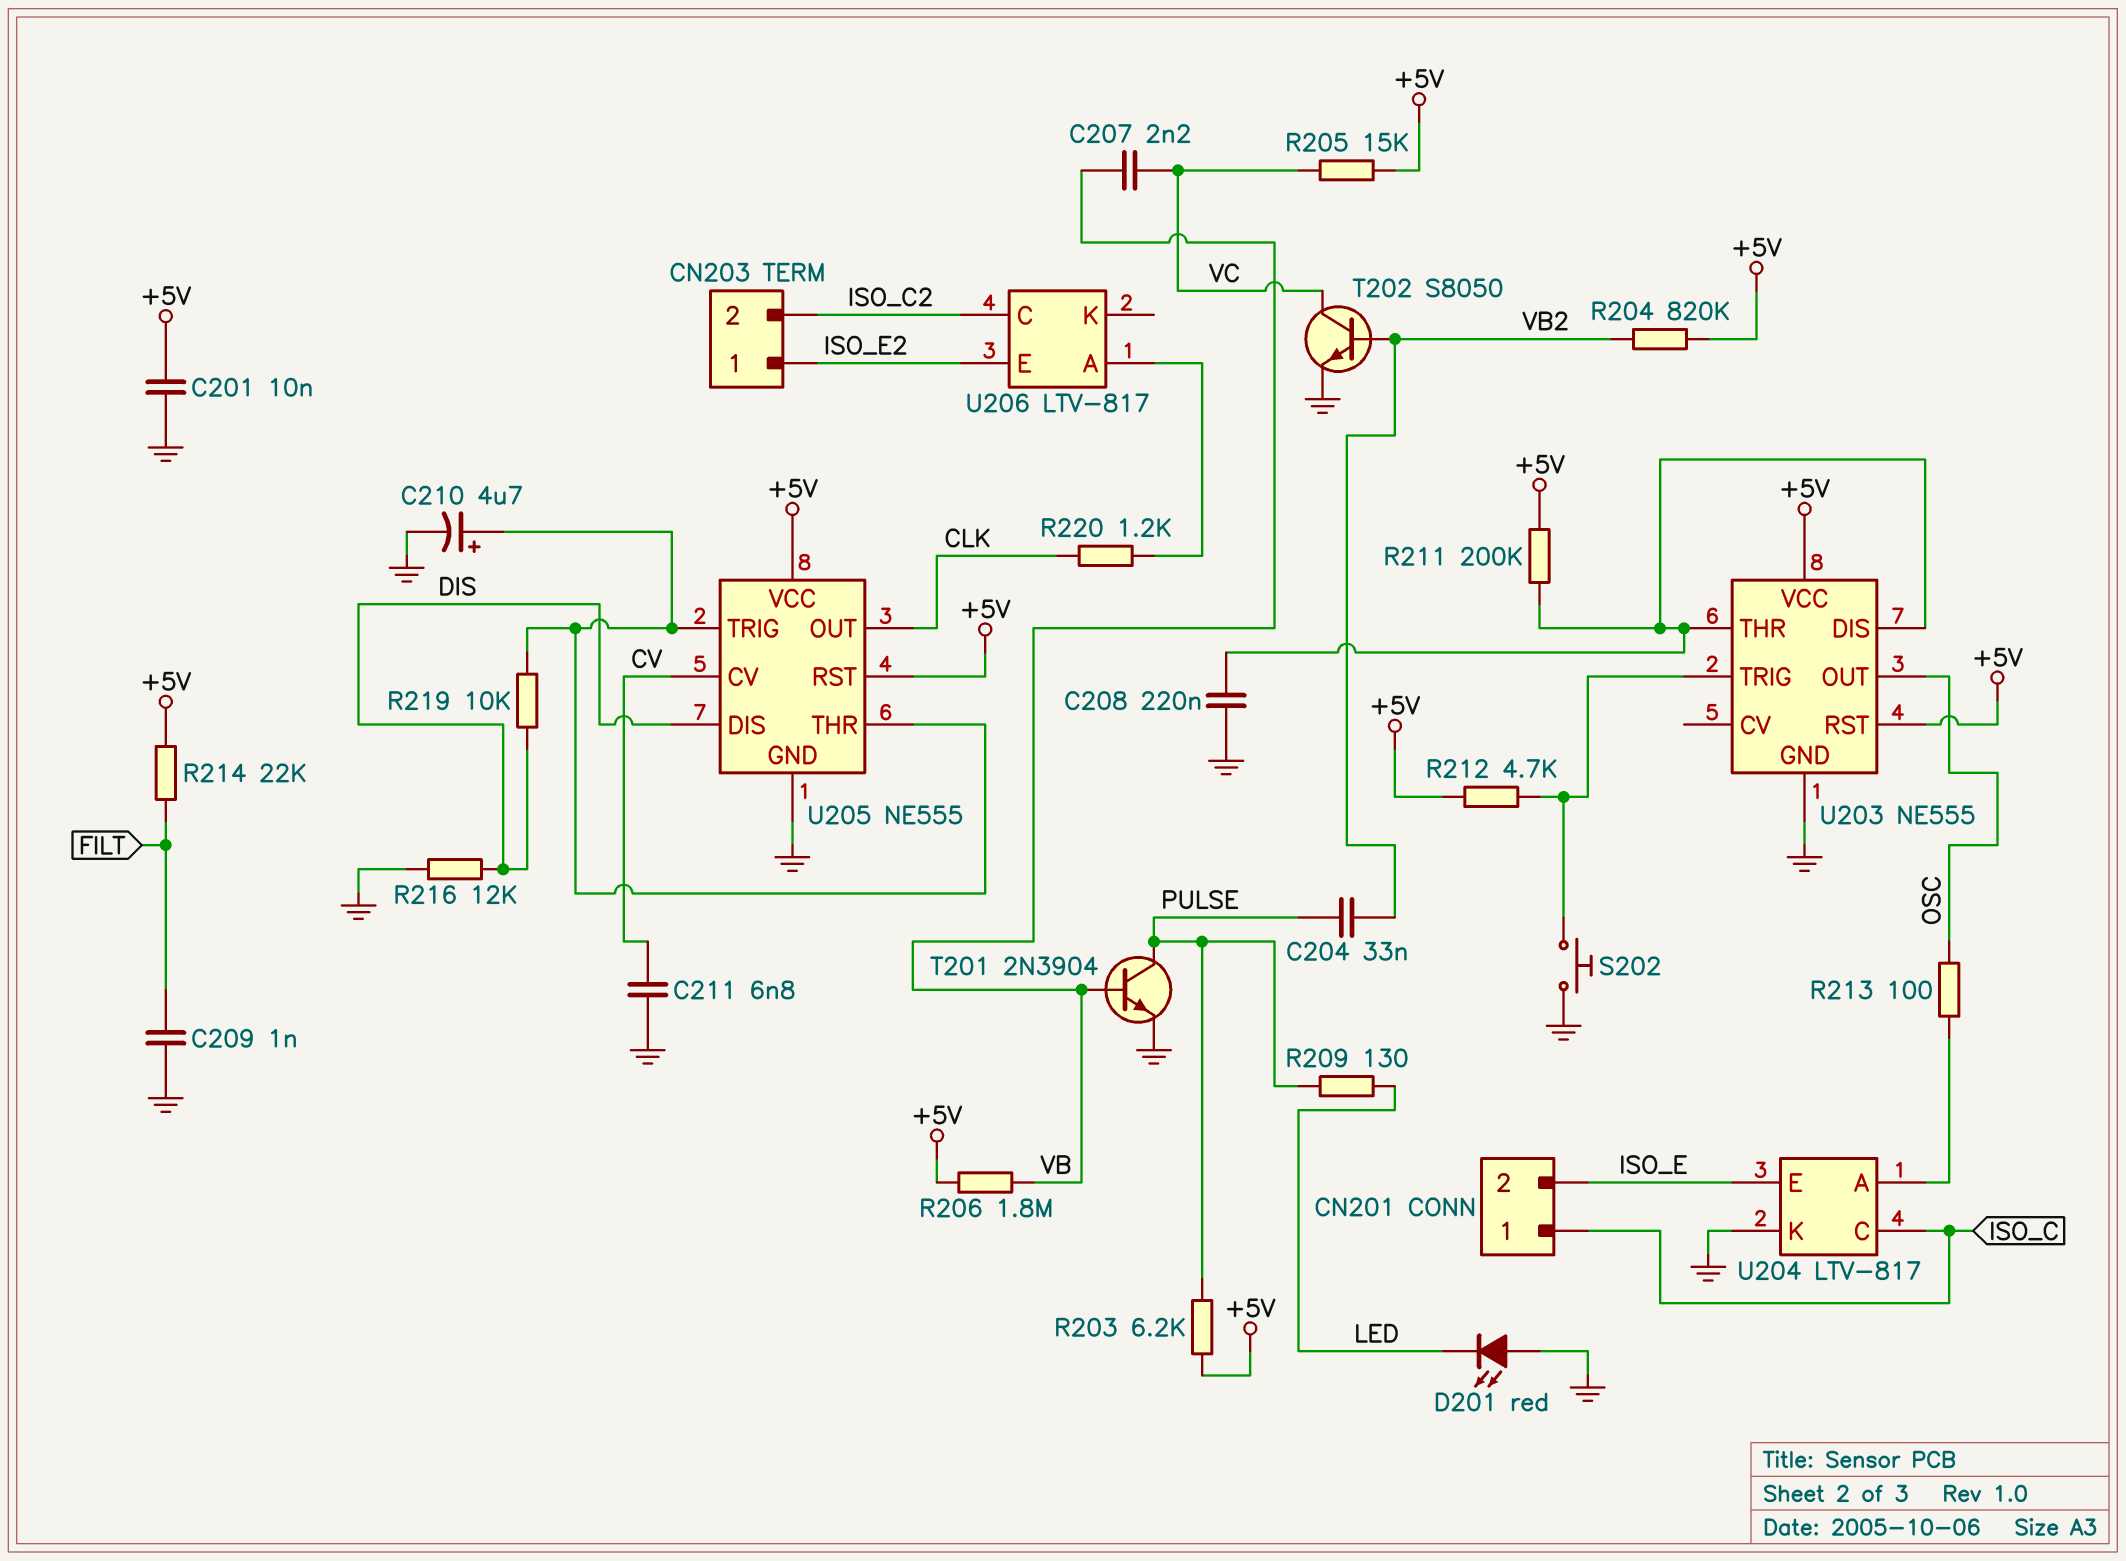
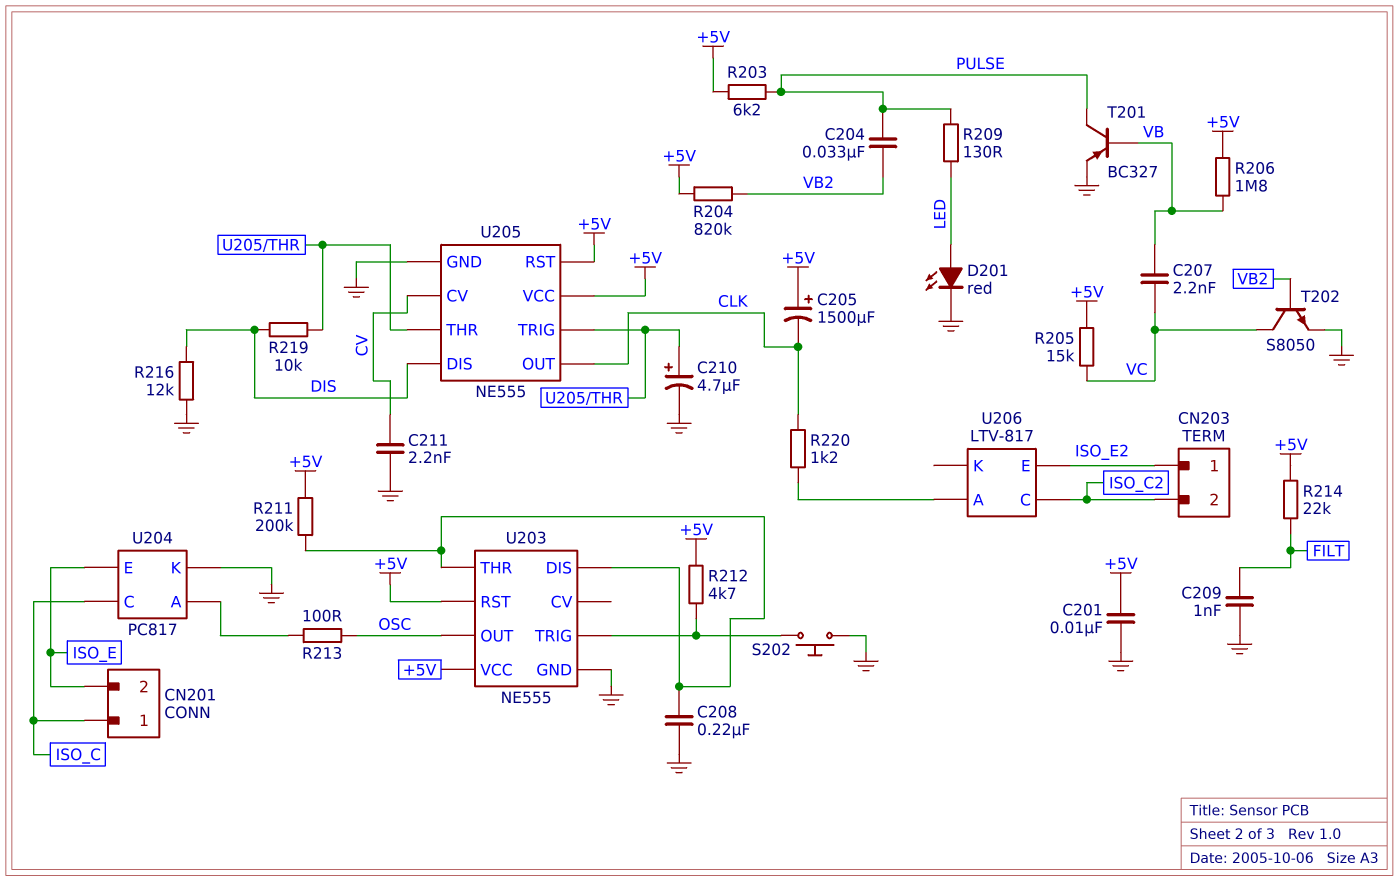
C205: none -> 1500uF (plus +5V, minus CLK)
C211: 6.8nF (CV, GND) -> 2.2nF (CV, GND)
D201: LED red (A GND, K LED) -> LED red (A LED, K GND)
T201: NPN 2N3904 (B VB, C PULSE, E GND) -> PNP BC327 (B VB, C PULSE, E GND)
U204: LTV-817 -> PC817

